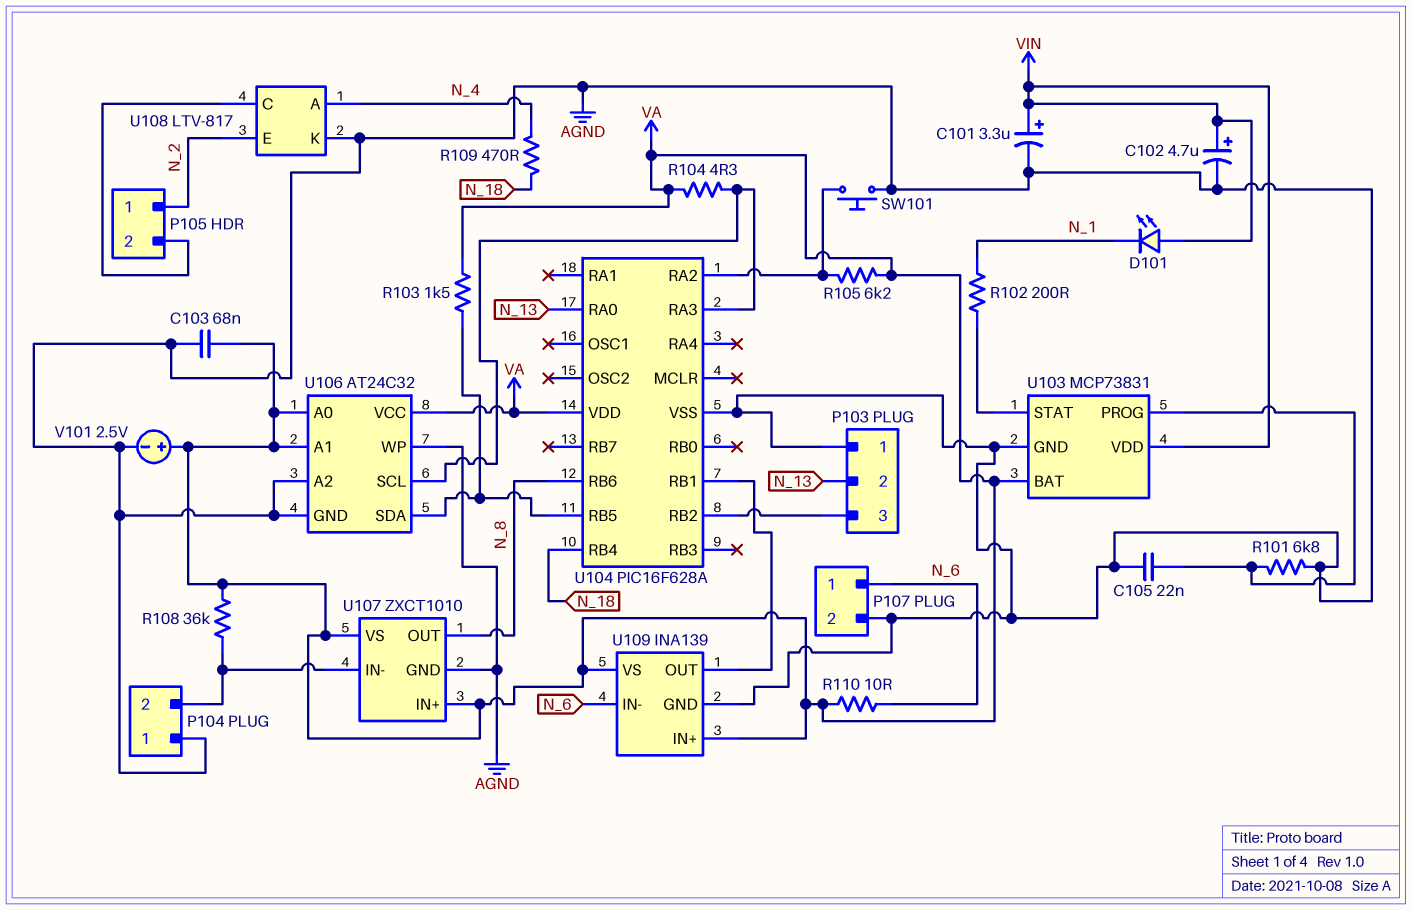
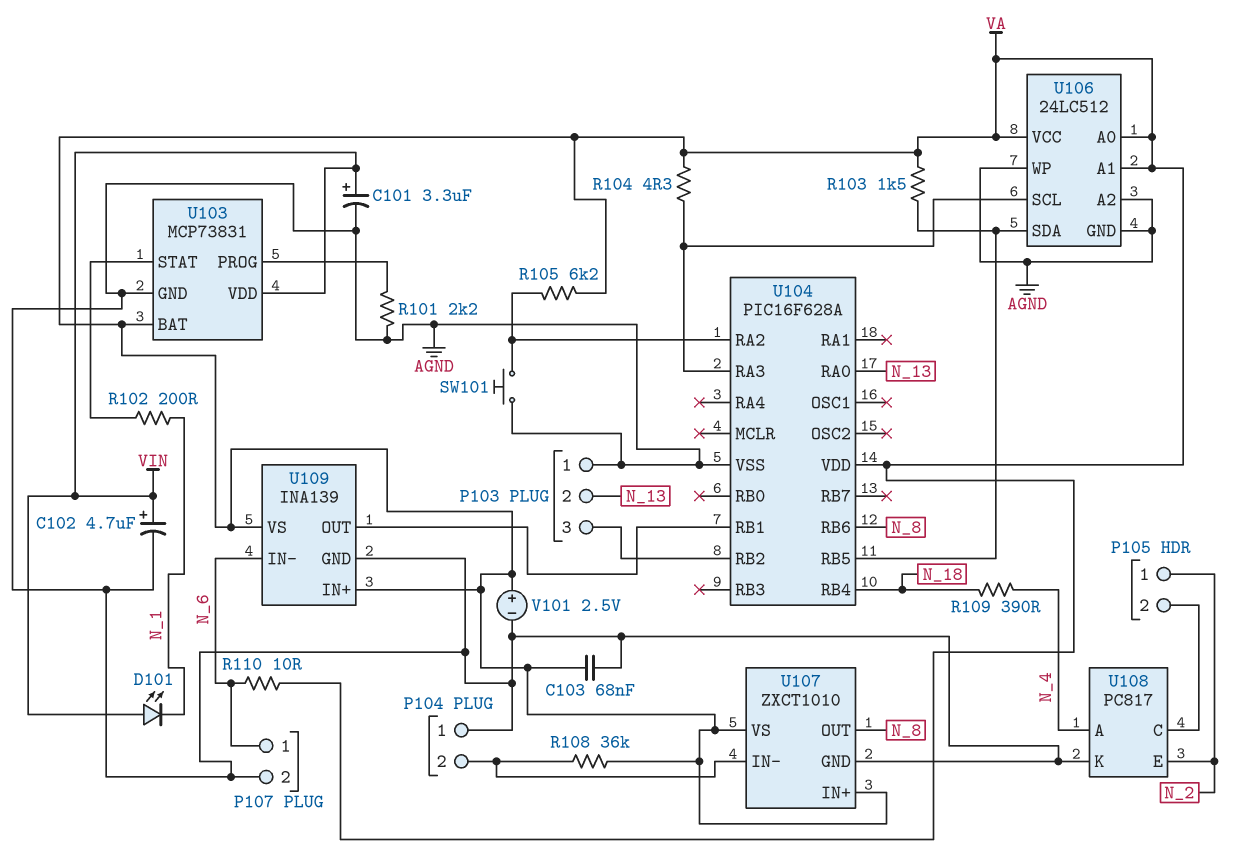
C105: 22nF (AGND, U103/PROG) -> none
R101: 6.8k (AGND, U103/PROG) -> 2.2k (AGND, U103/PROG)
R109: 470 (N_4, N_18) -> 390 (N_4, N_18)
U106: AT24C32 -> 24LC512
U108: LTV-817 -> PC817

